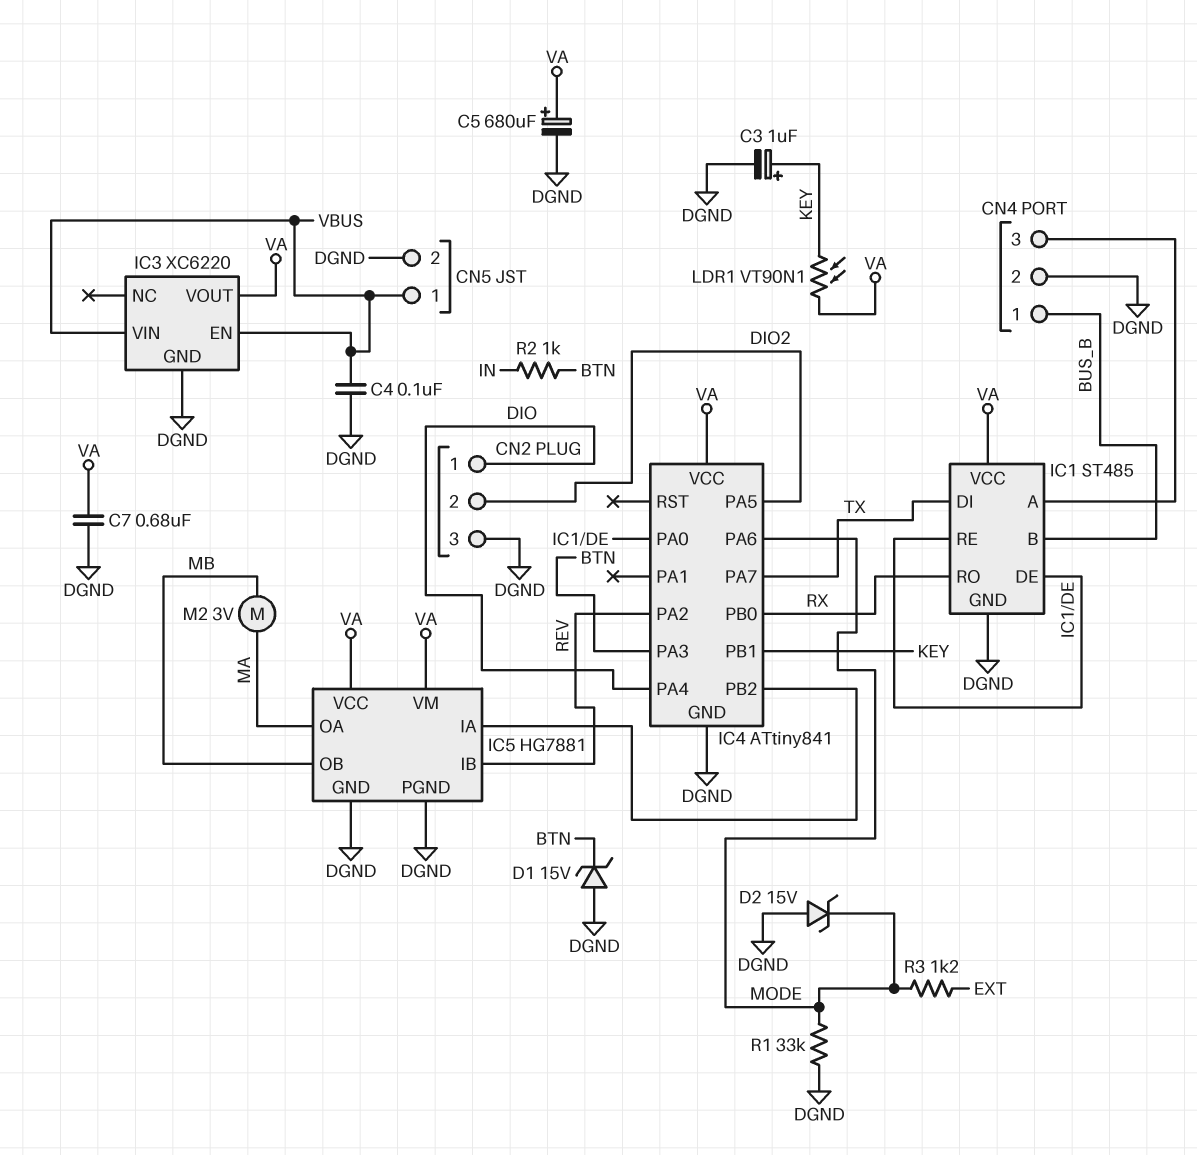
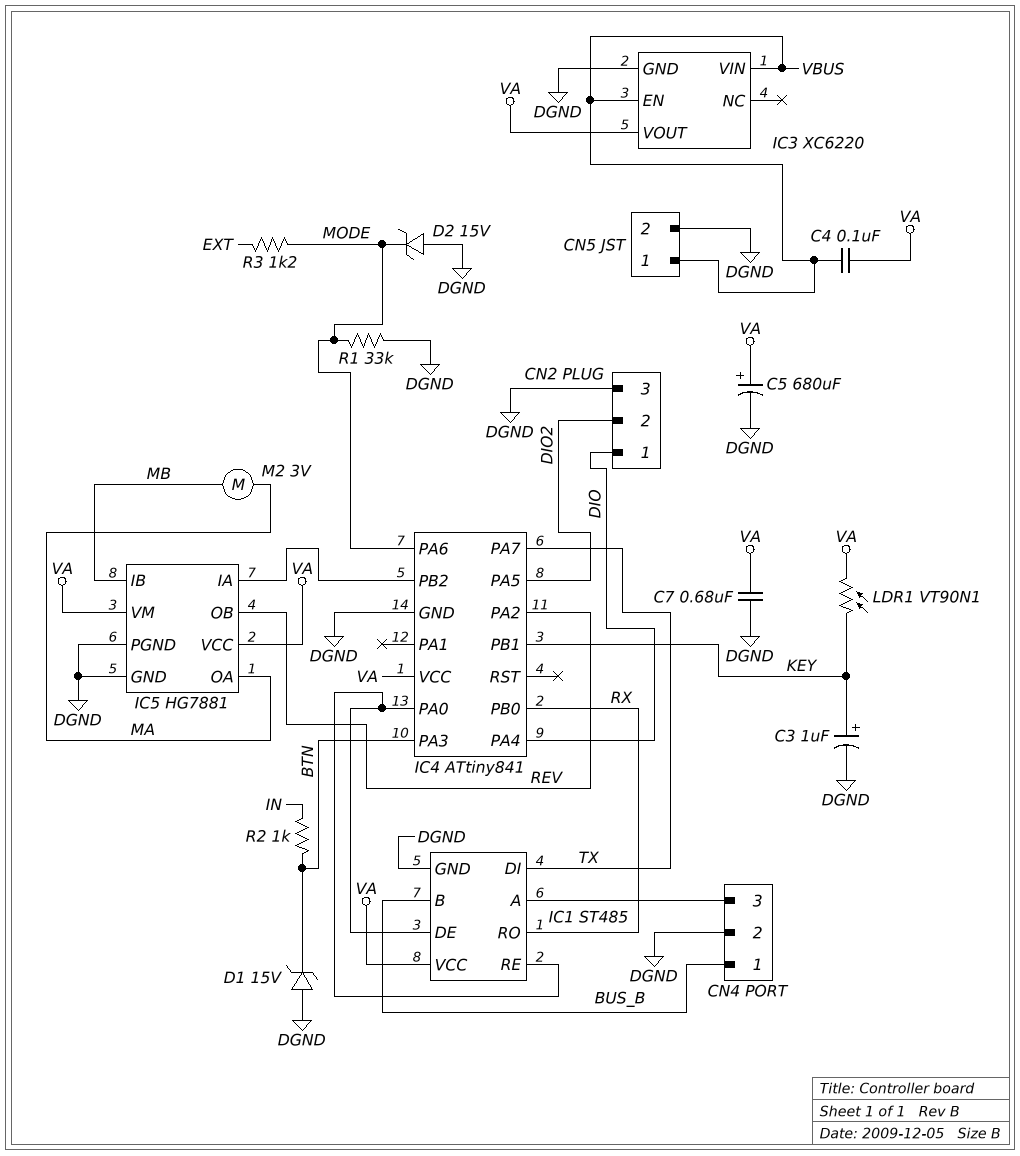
C4: 100nF (DGND, VBUS) -> 100nF (VA, VBUS)
IC5 pin IB: REV -> MB
IC5 pin OB: MB -> REV

